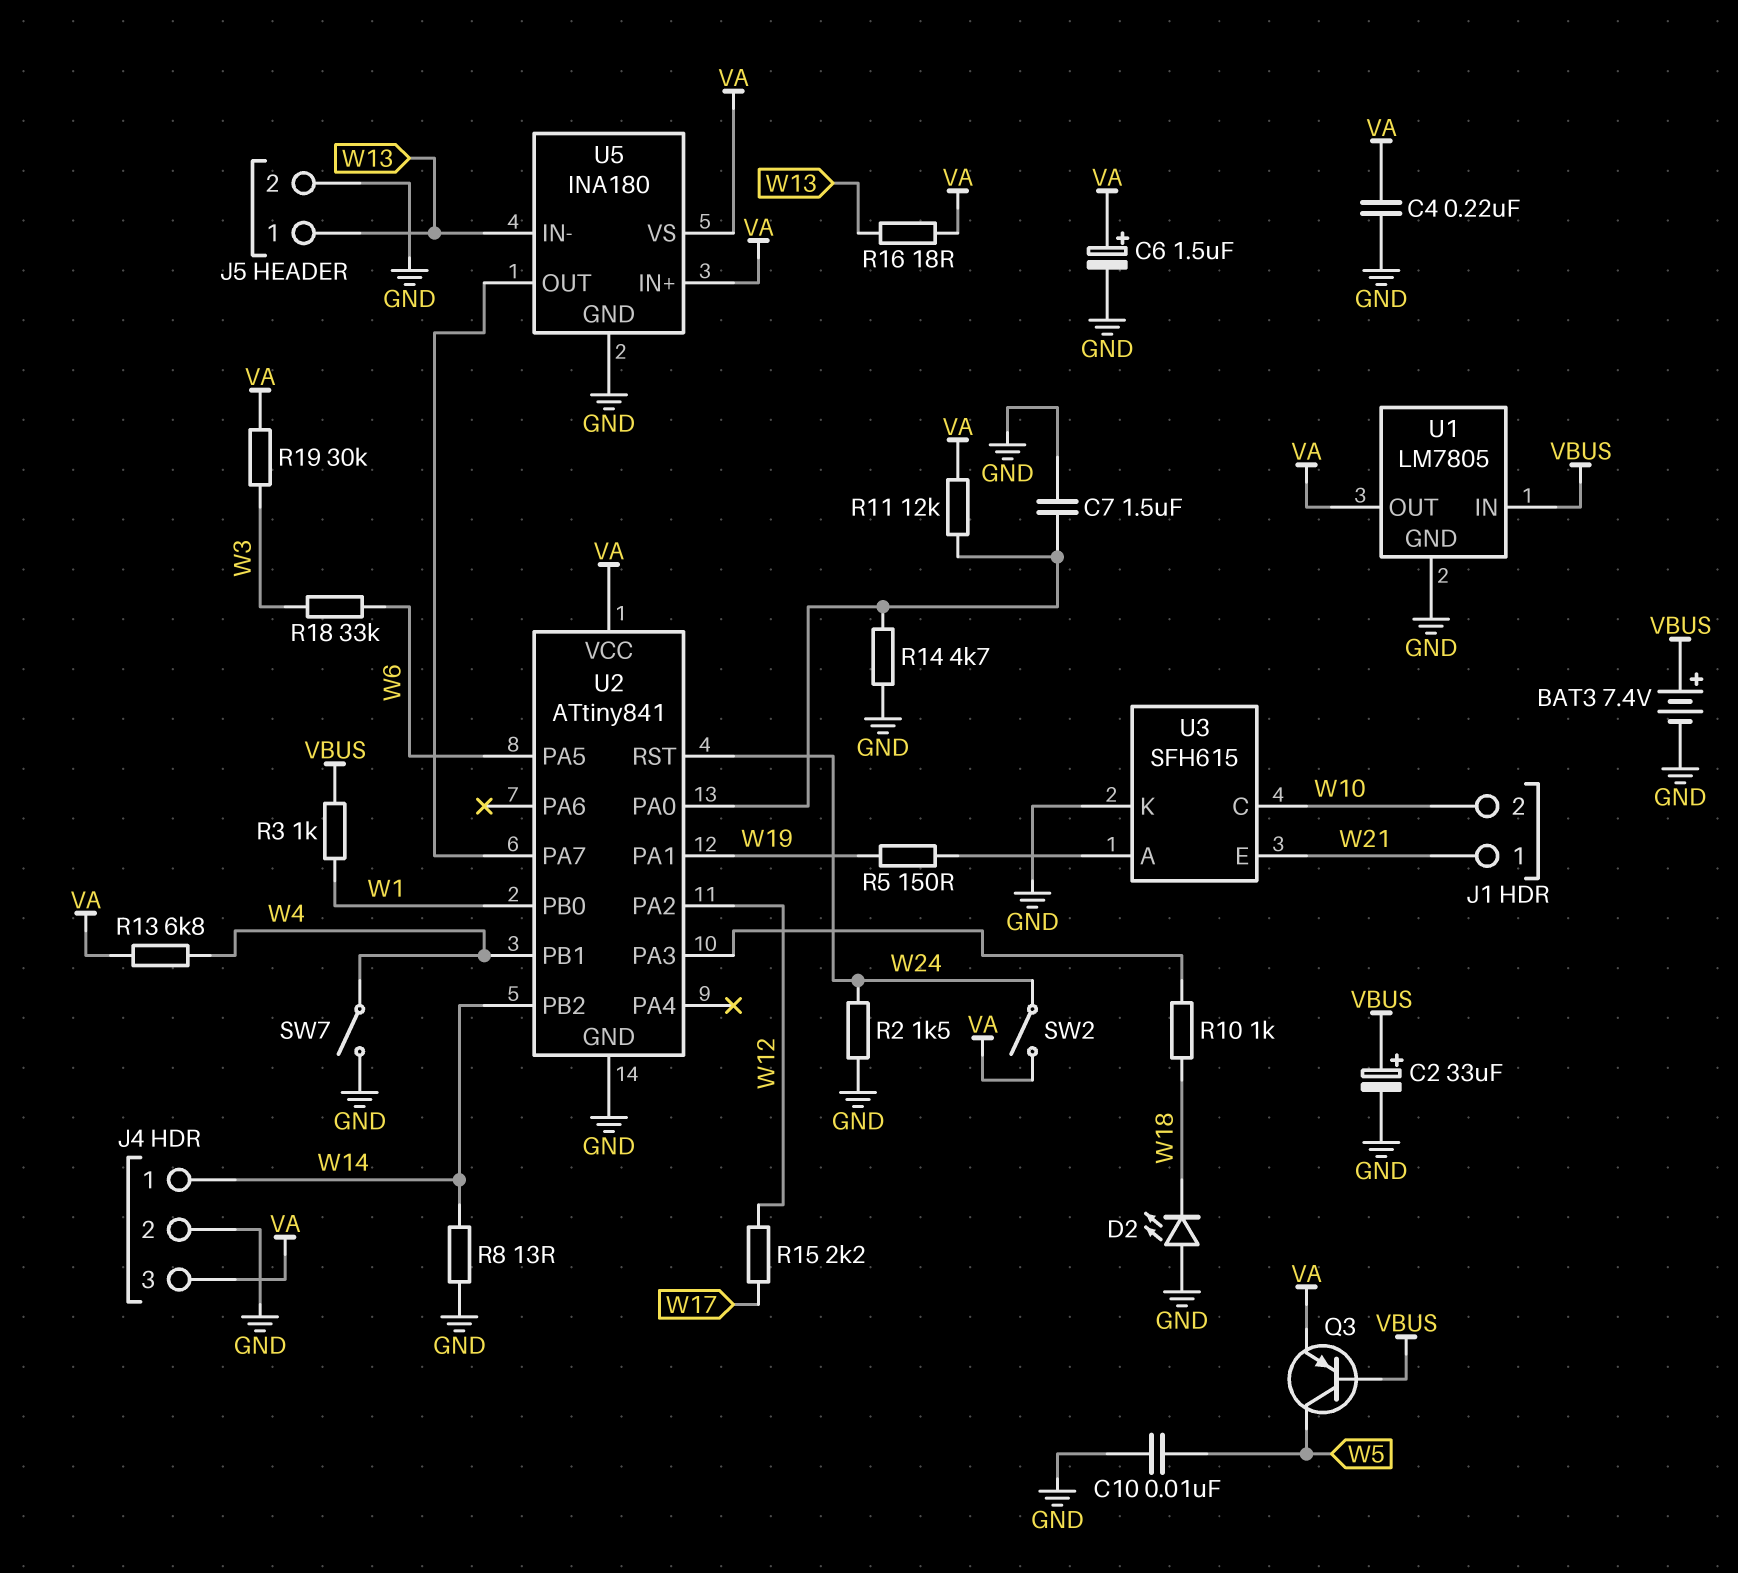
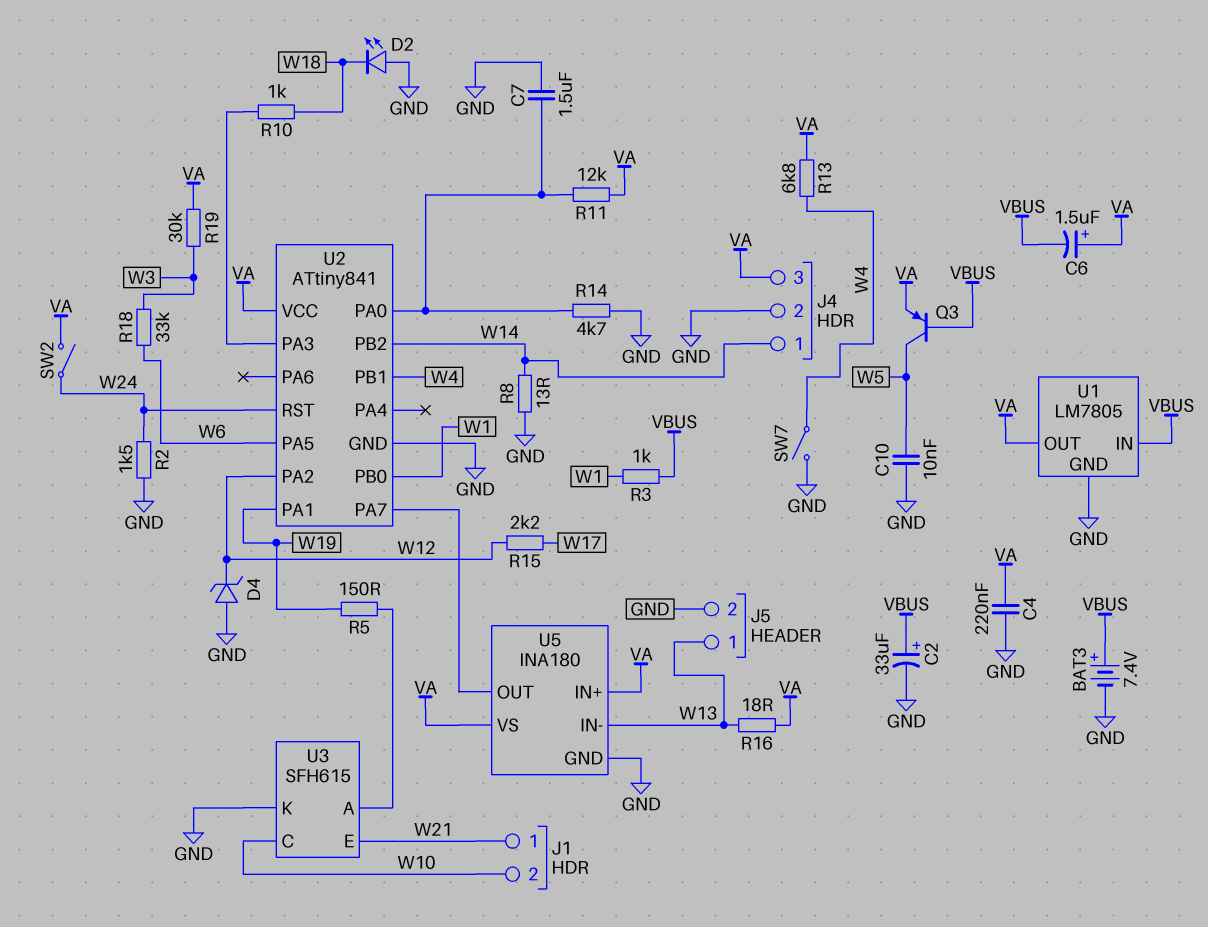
C6: 1.5uF (plus VA, minus GND) -> 1.5uF (plus VA, minus VBUS)
D4: none -> zener (A GND, K W12)

